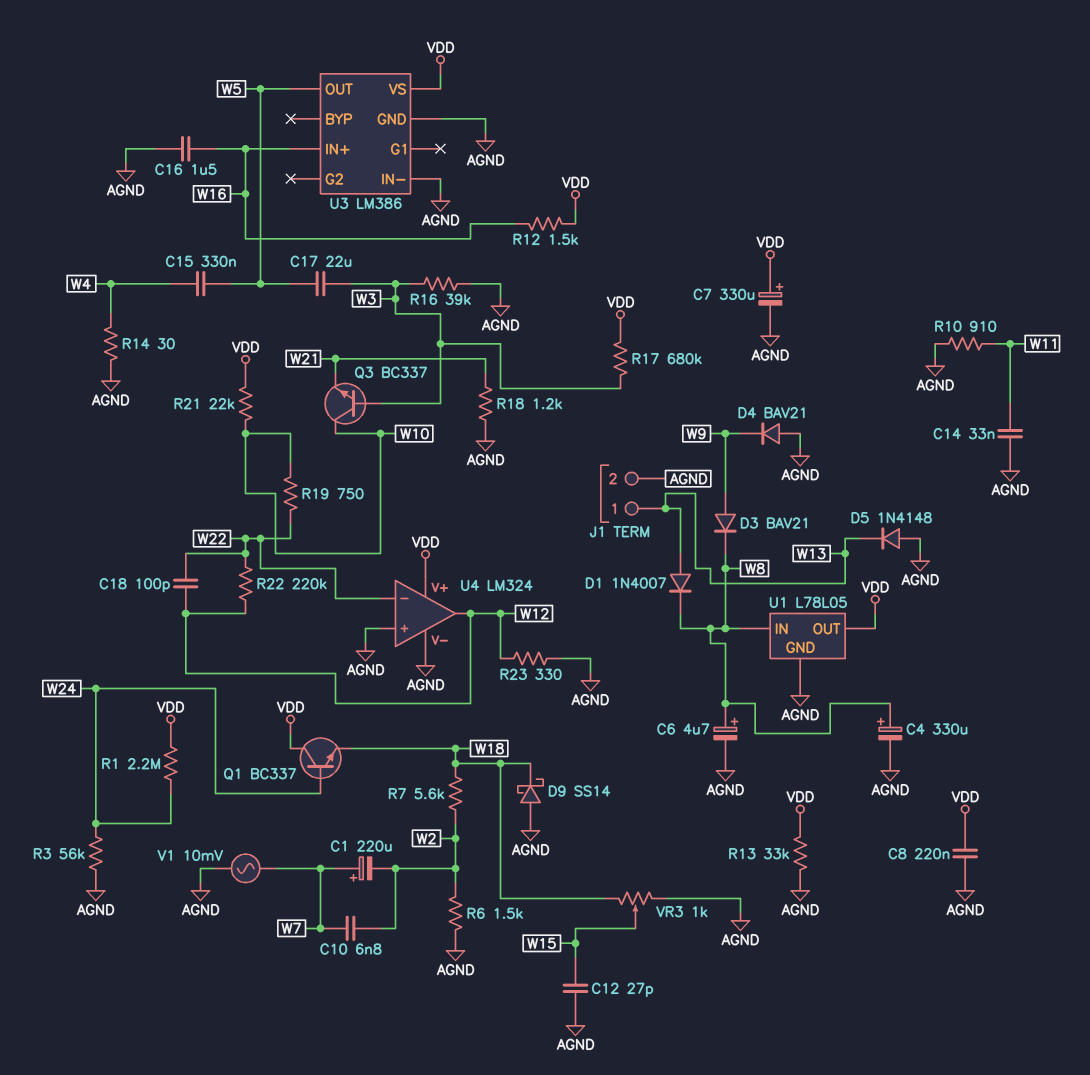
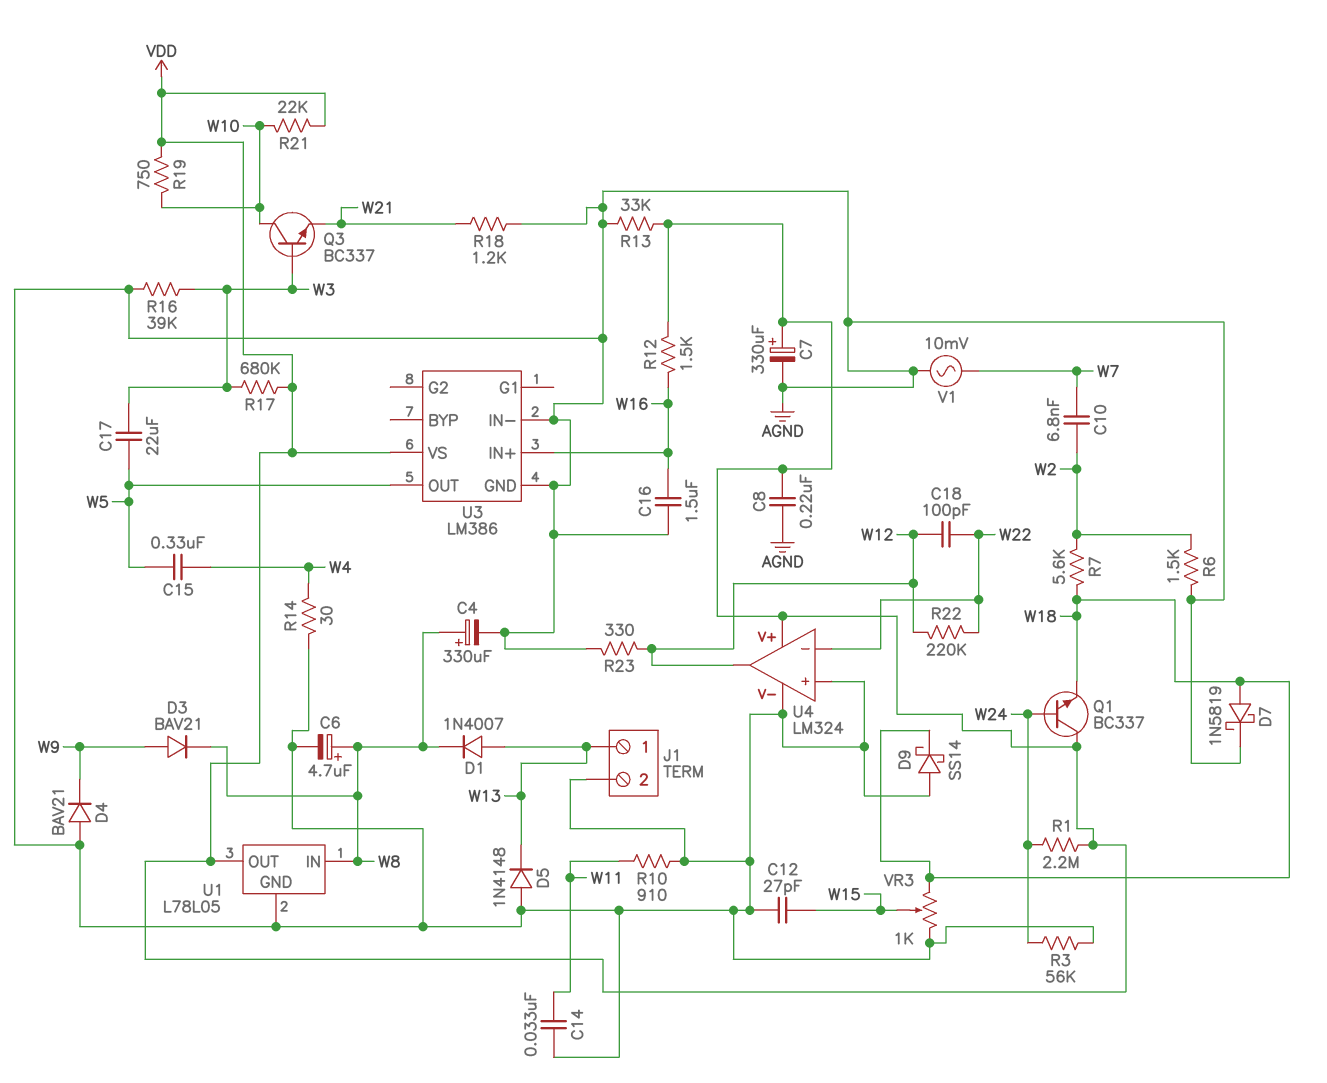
C1: 220uF (plus W7, minus W2) -> none
D7: none -> schottky 1N5819 (A W18, K AGND)
R19: 750 (W10, W22) -> 750 (VDD, W10)

